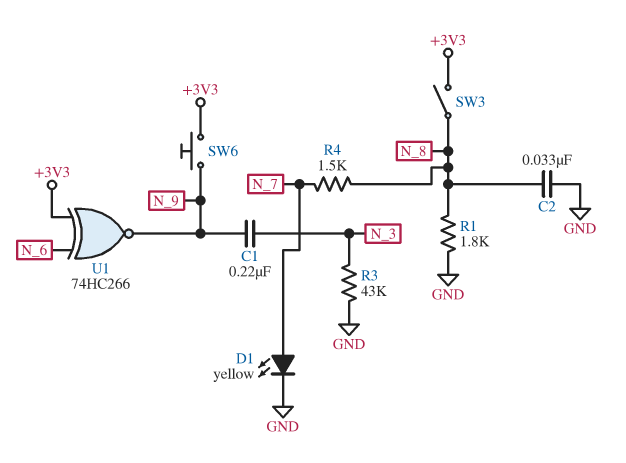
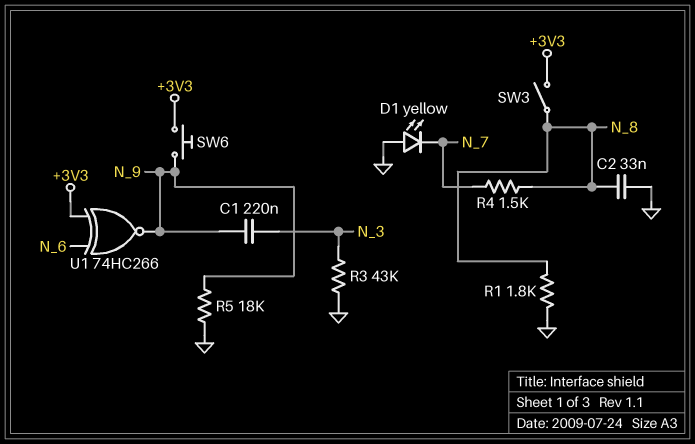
D1: LED yellow (A N_7, K GND) -> LED yellow (A GND, K N_7)
R5: none -> 18k (GND, N_9)

